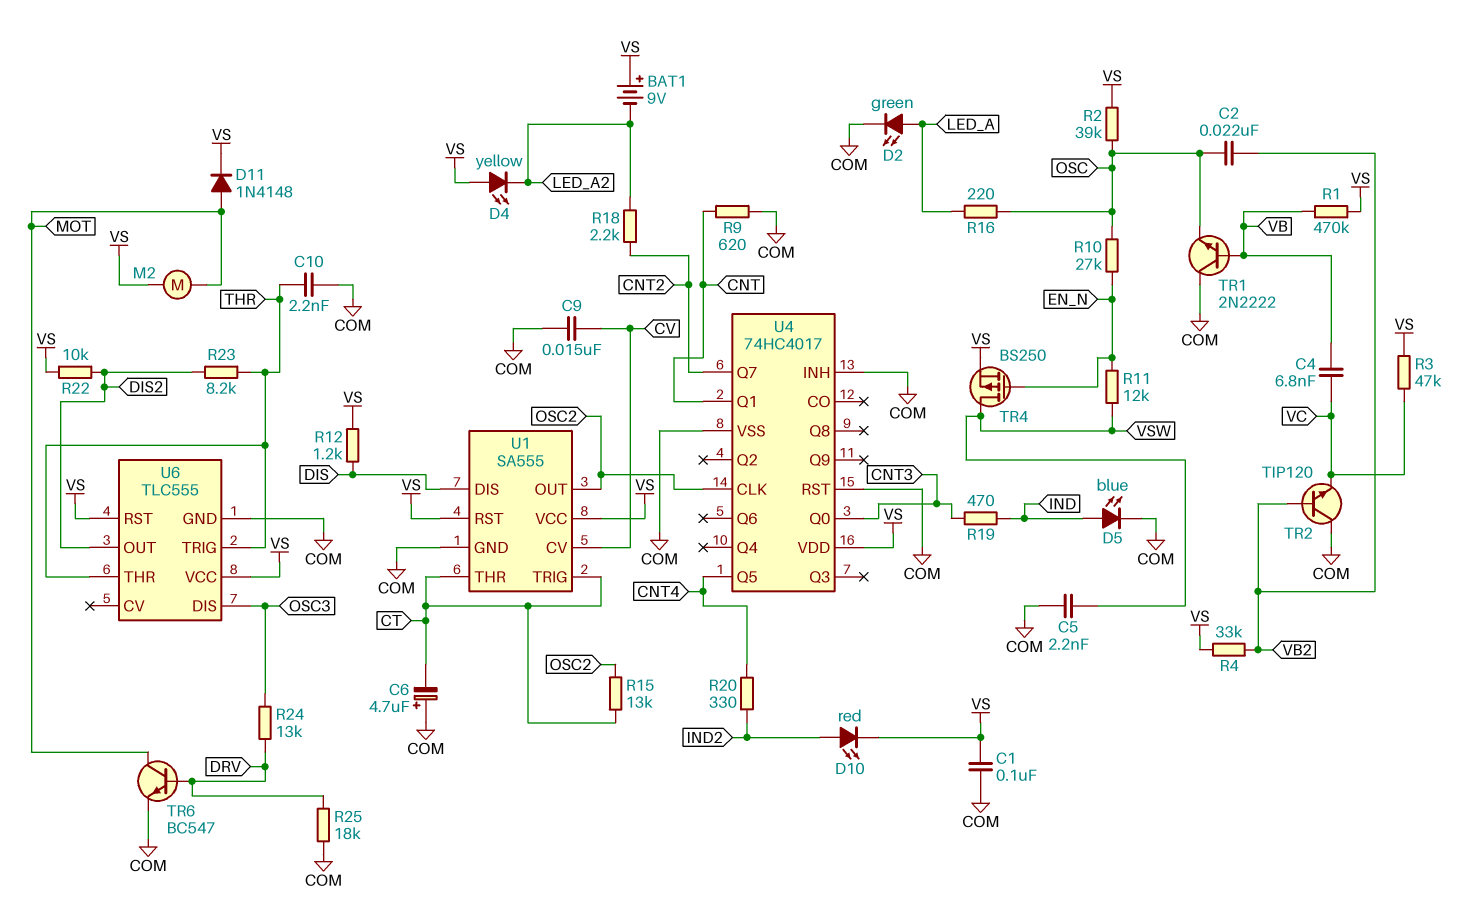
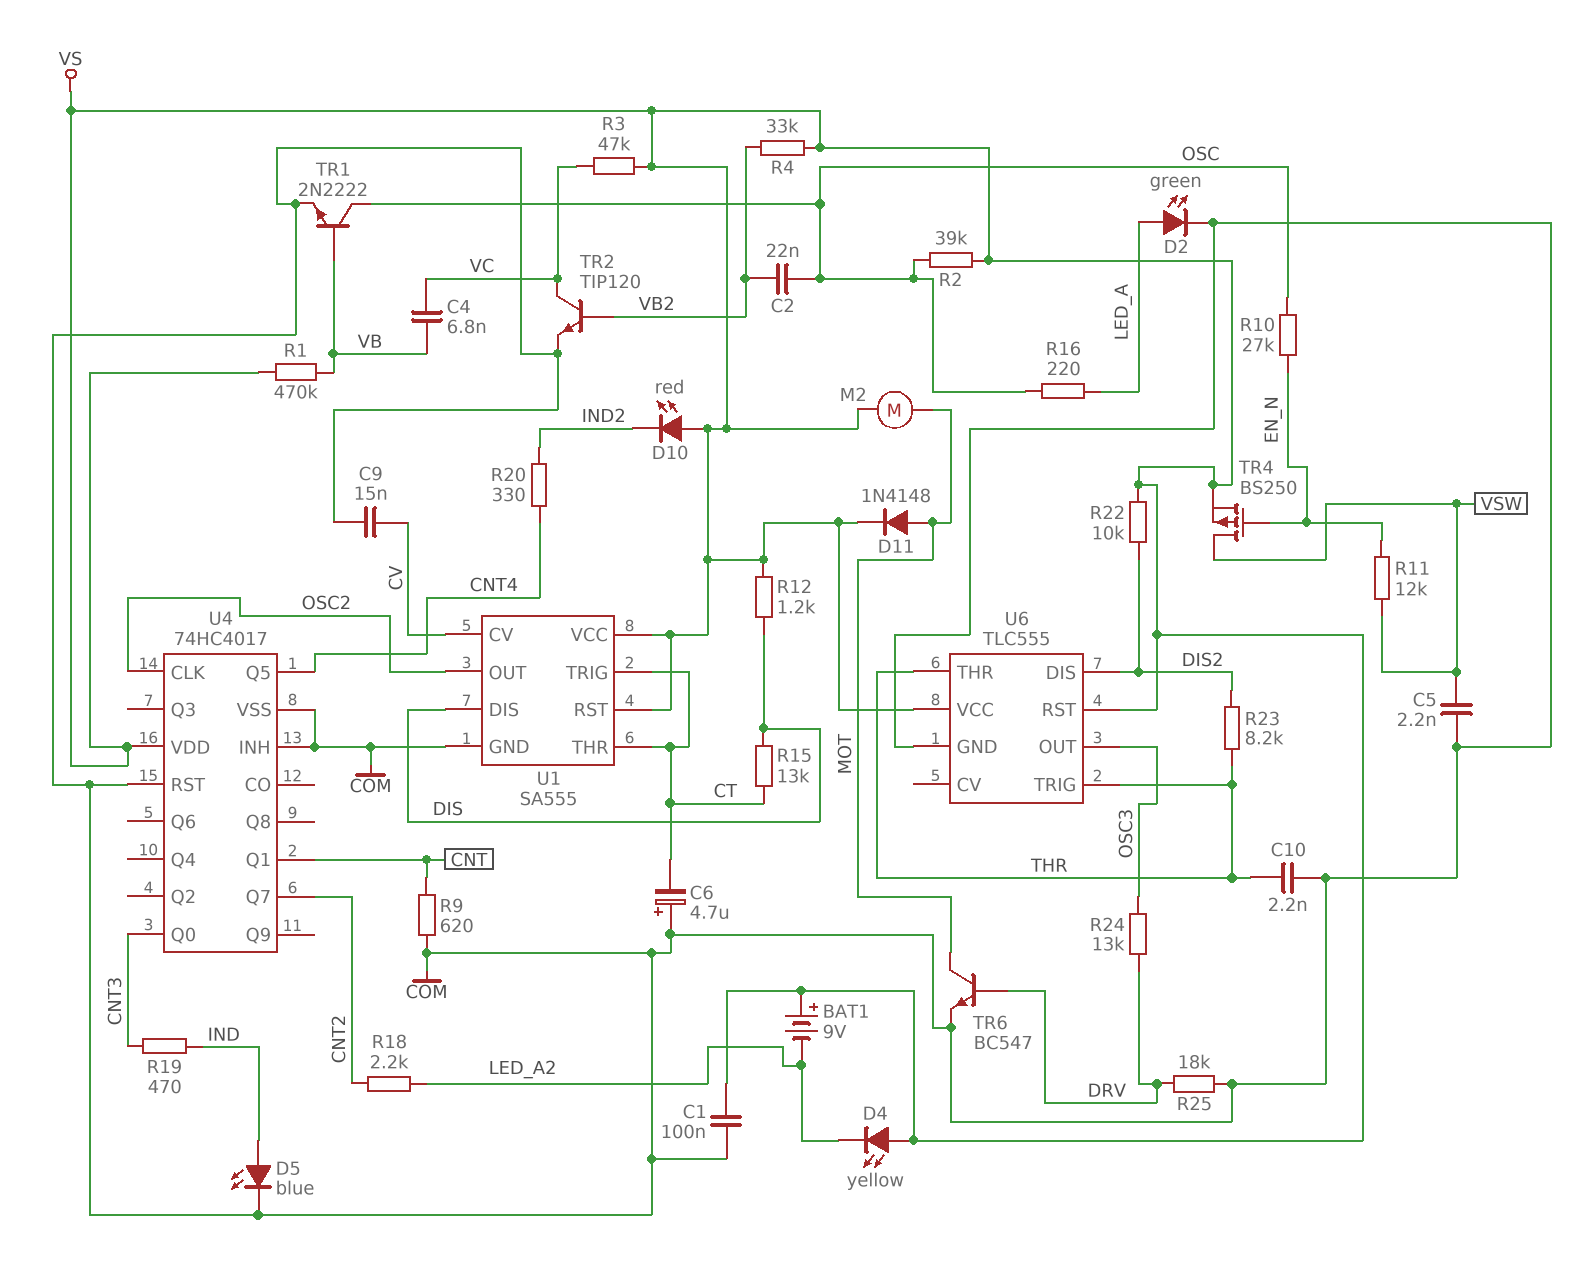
D10: LED red (A IND2, K VS) -> LED red (A VS, K IND2)
R15: 13k (CT, OSC2) -> 13k (CT, DIS)
TR1: NPN 2N2222 (B VB, C COM, E OSC) -> NPN 2N2222 (B VB, C OSC, E COM)
TR2: NPN TIP120 (B VB2, C COM, E VC) -> NPN TIP120 (B VB2, C VC, E COM)
U6 pin DIS: OSC3 -> DIS2
U6 pin OUT: DIS2 -> OSC3

